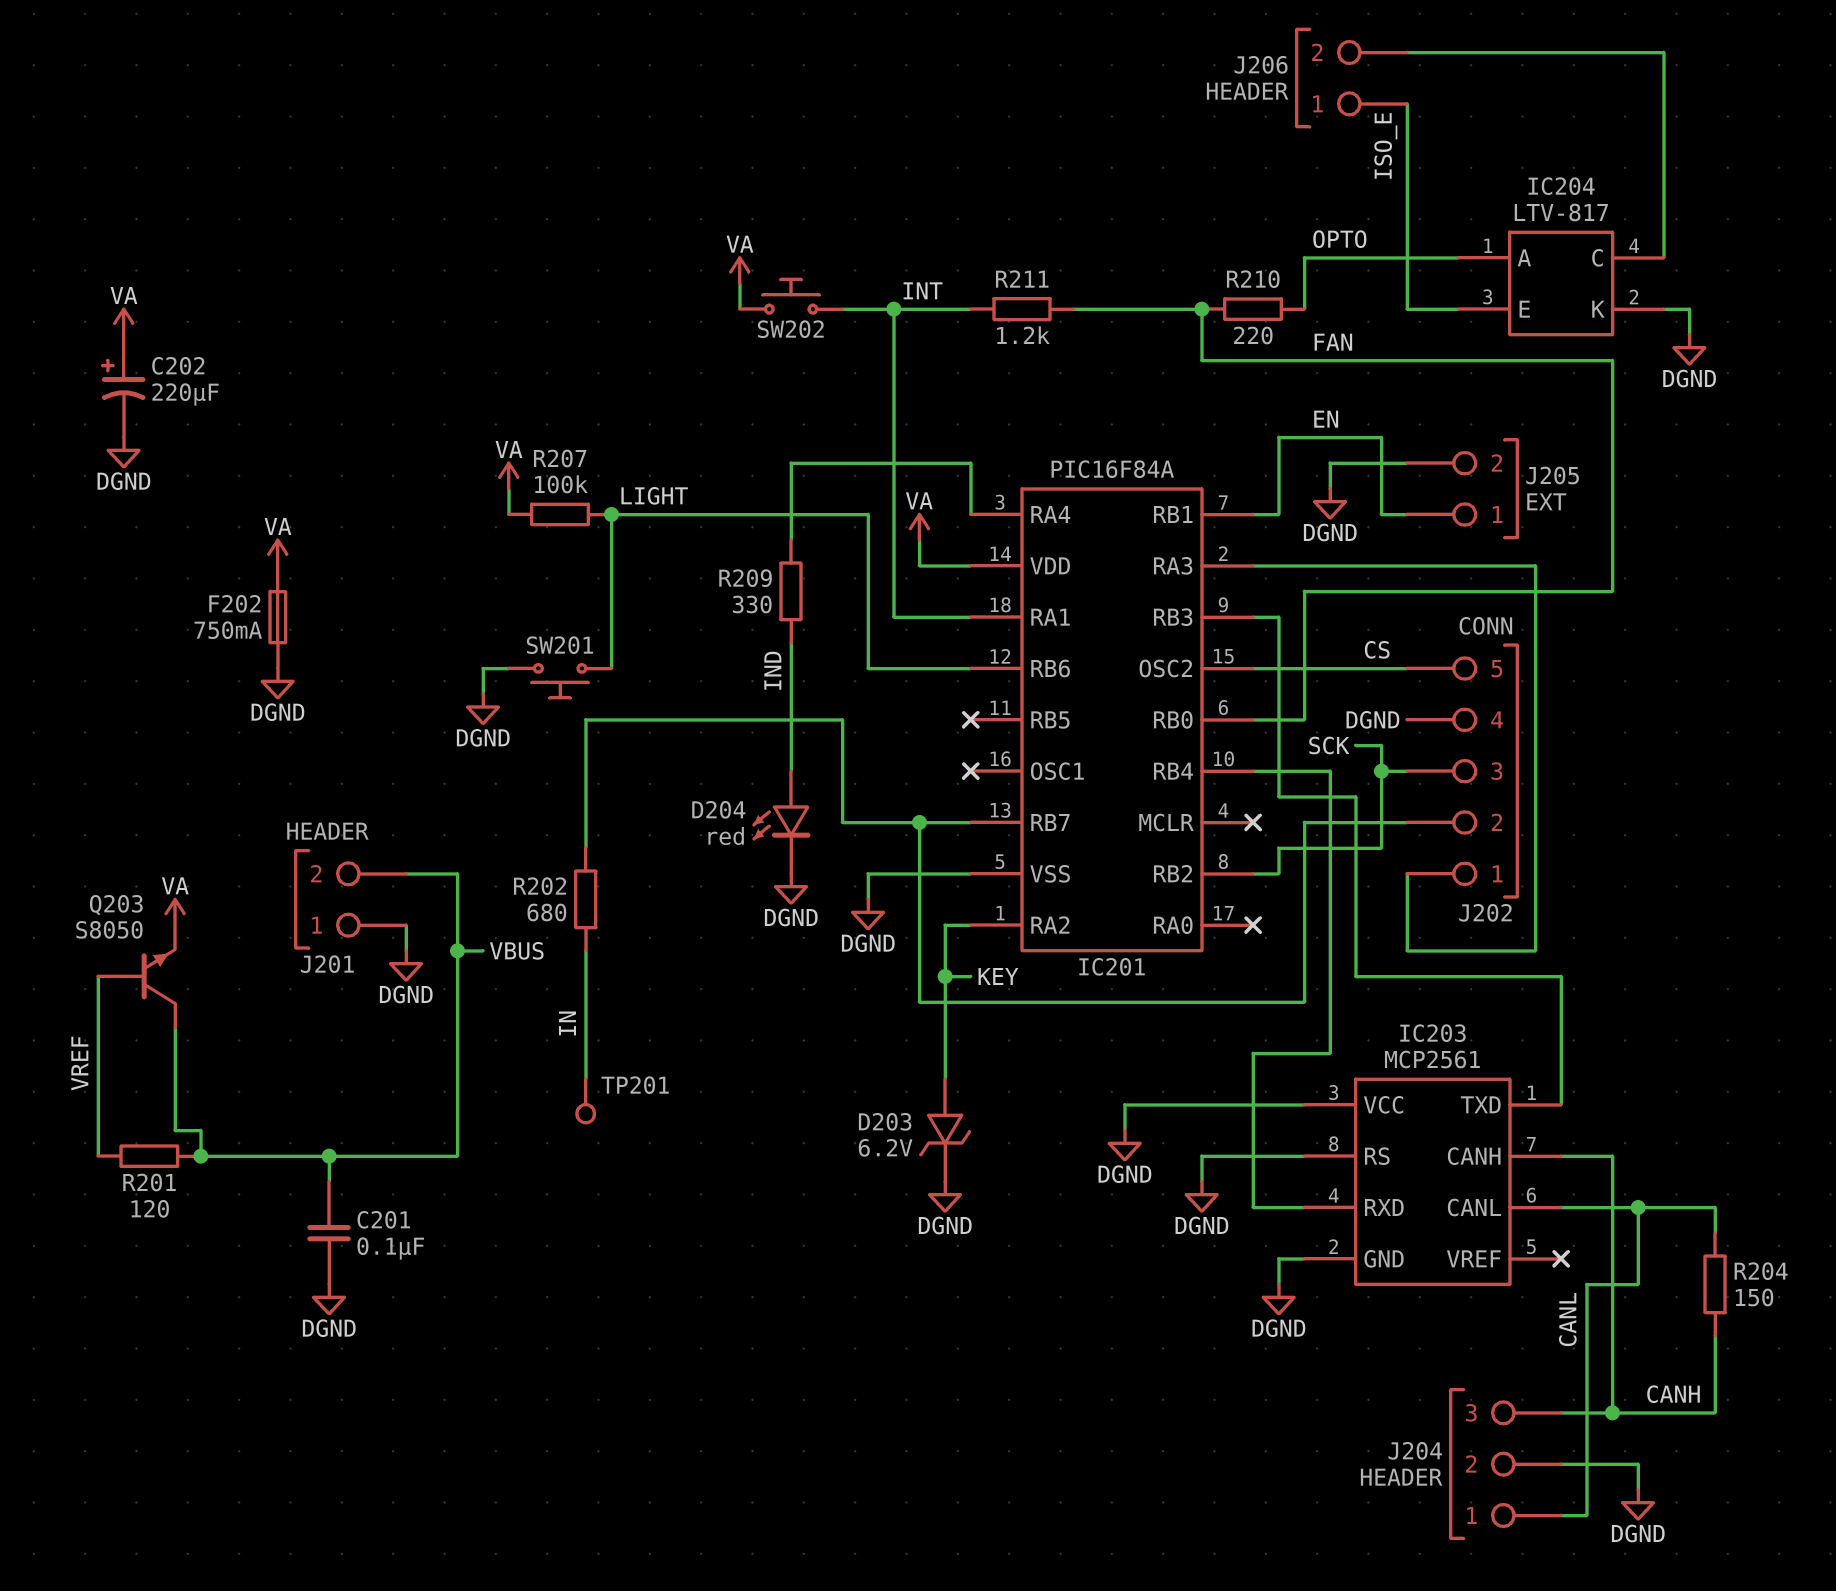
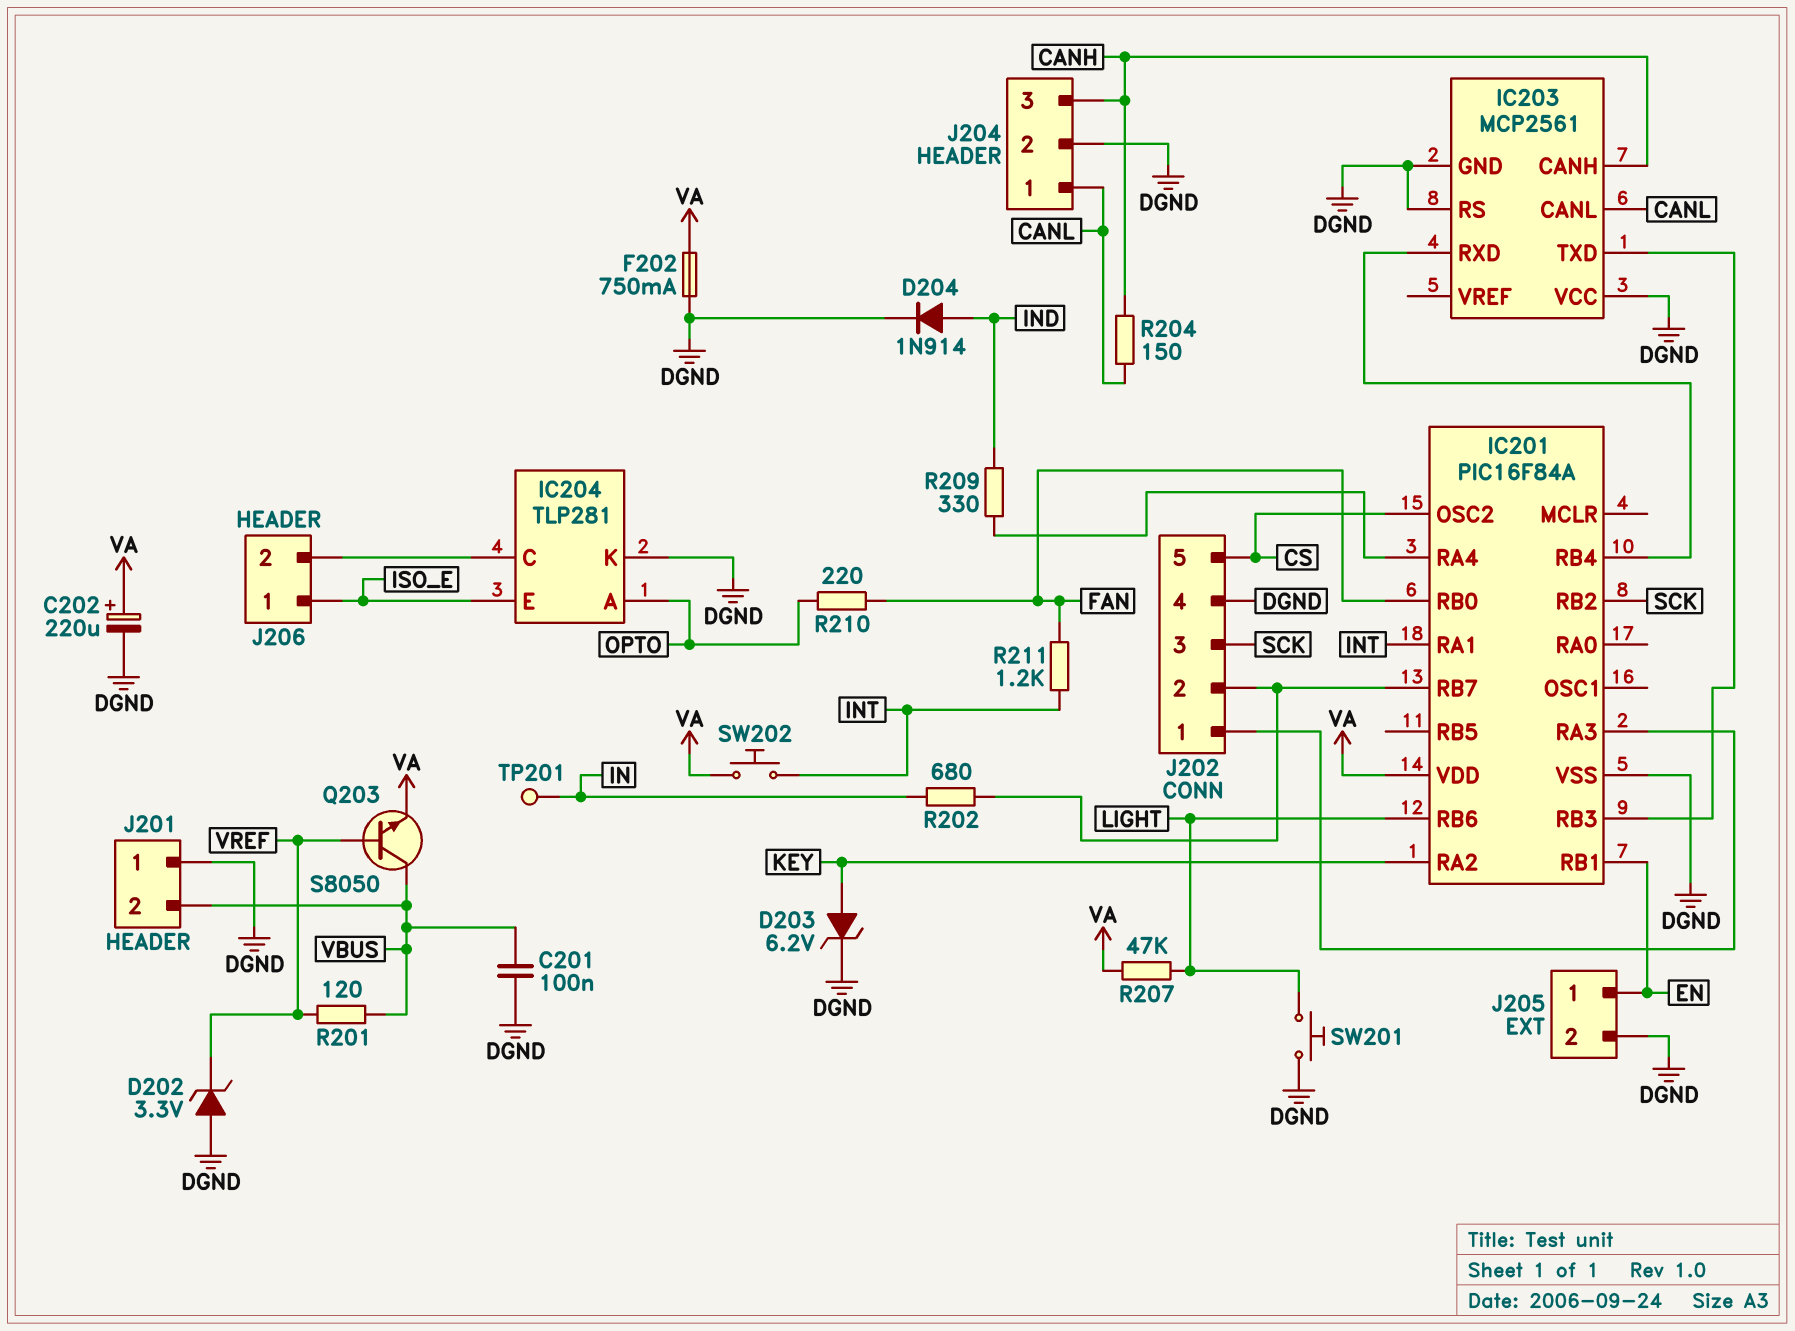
D202: none -> zener 3.3V (A DGND, K VREF)
D204: LED red (A IND, K DGND) -> diode 1N914 (A IND, K DGND)
IC204: LTV-817 -> TLP281
R207: 100k (LIGHT, VA) -> 47k (LIGHT, VA)

